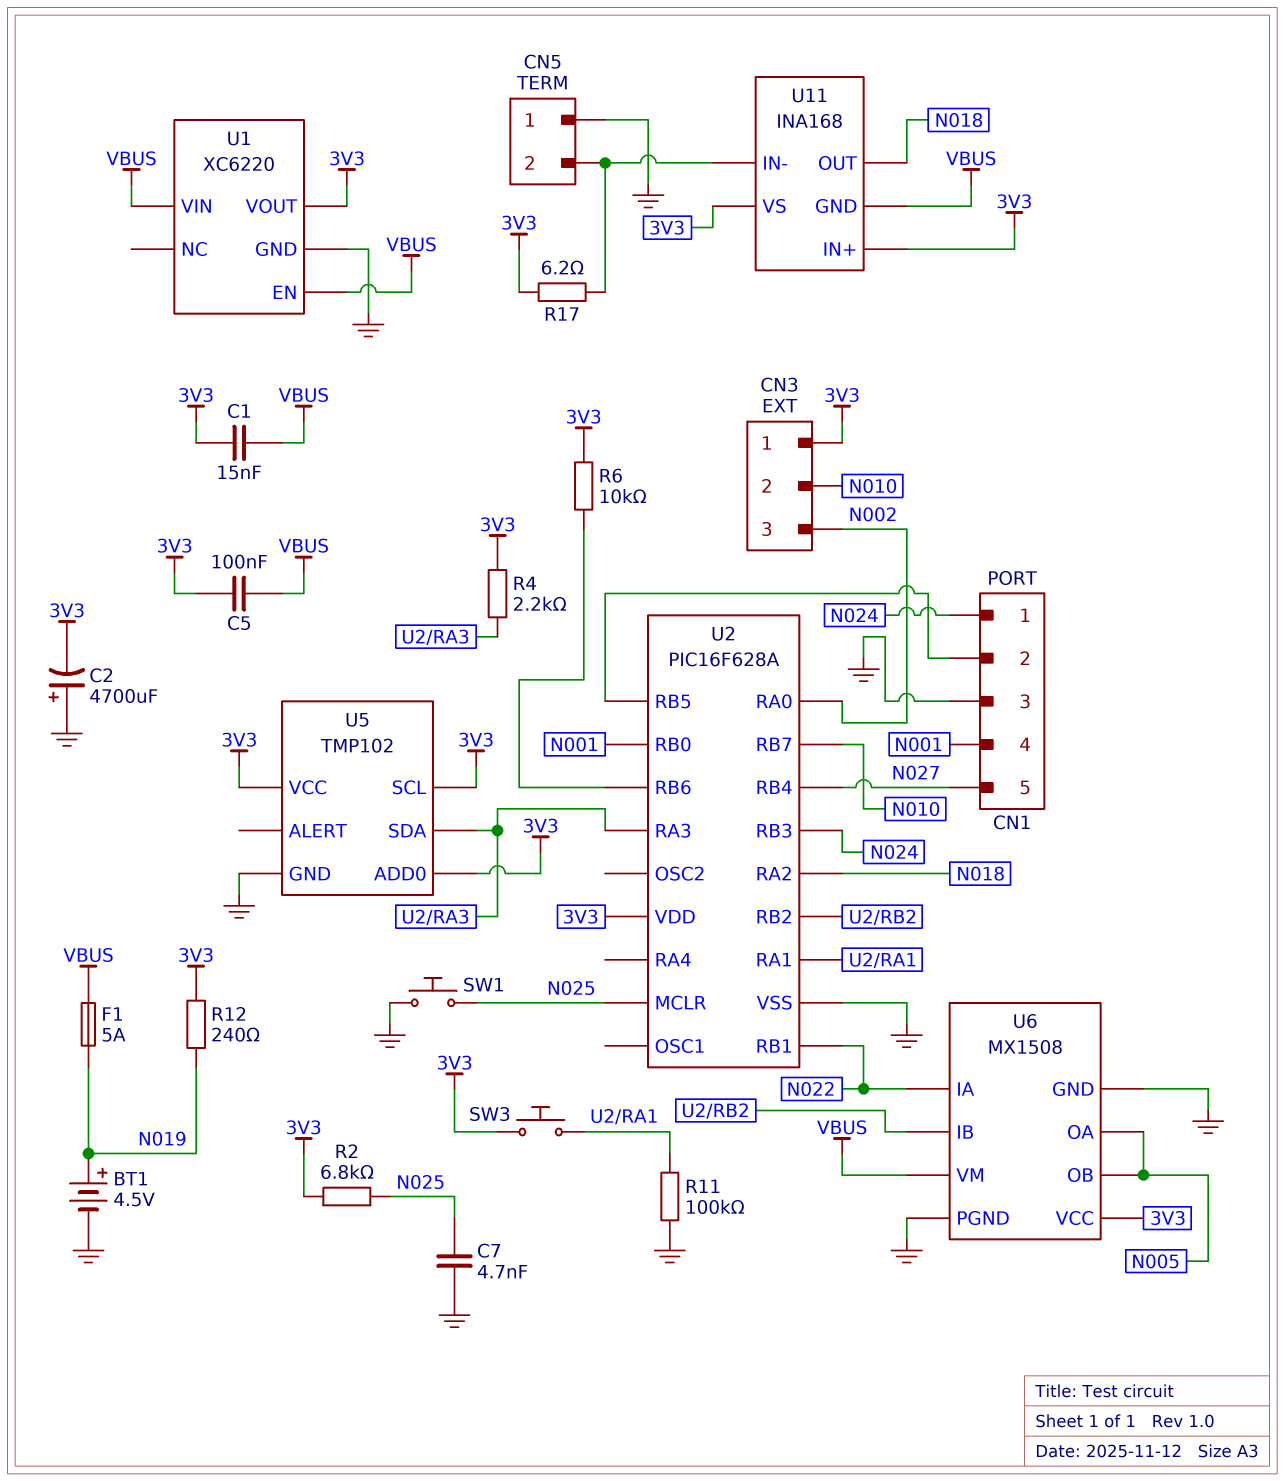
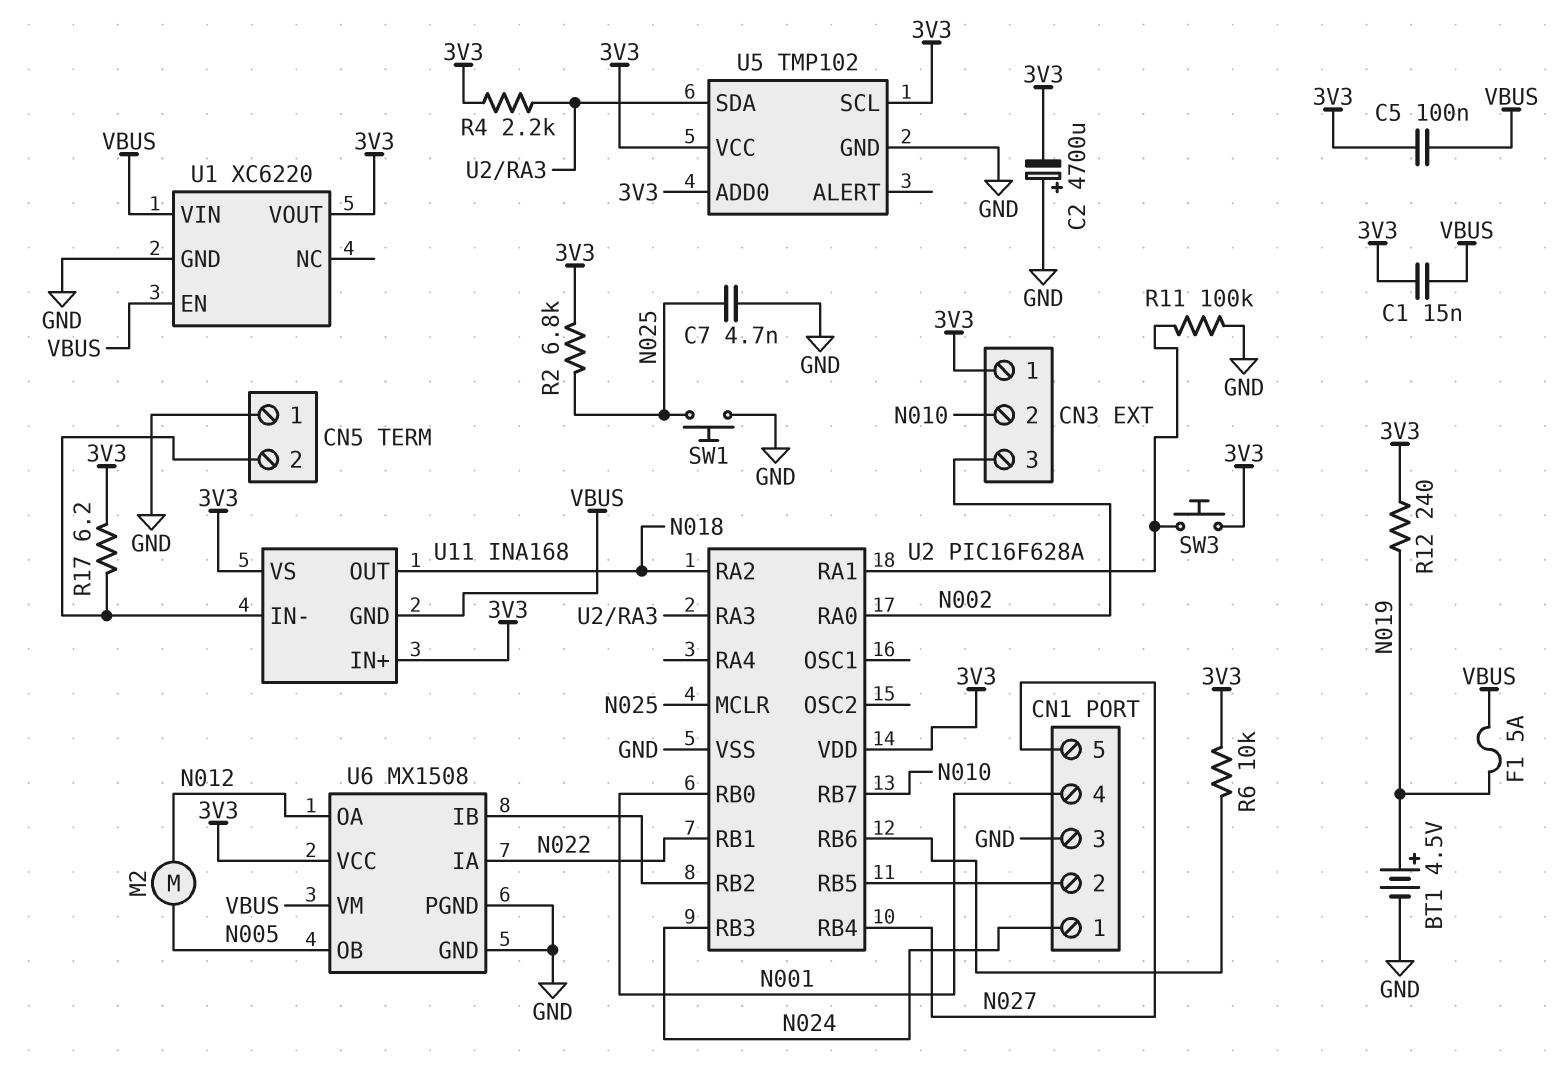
M2: none -> motor (N005, N012)
U6 pin OA: N005 -> N012

